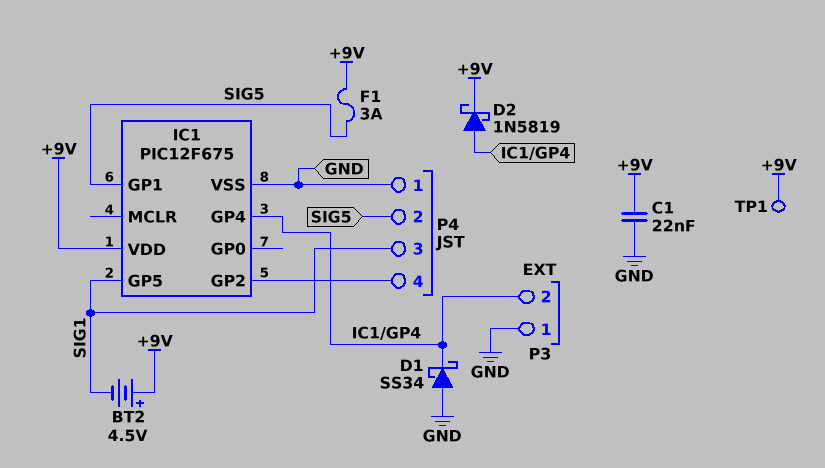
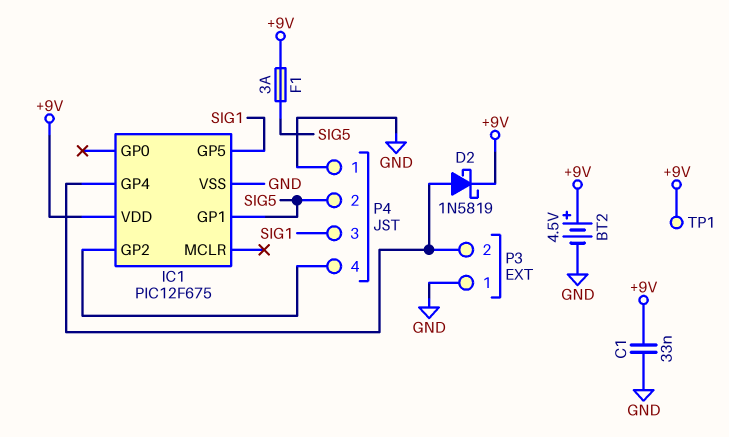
BT2: 4.5V (plus +9V, minus SIG1) -> 4.5V (plus +9V, minus GND)
C1: 22nF (+9V, GND) -> 33nF (+9V, GND)
D1: schottky SS34 (A GND, K IC1/GP4) -> none

